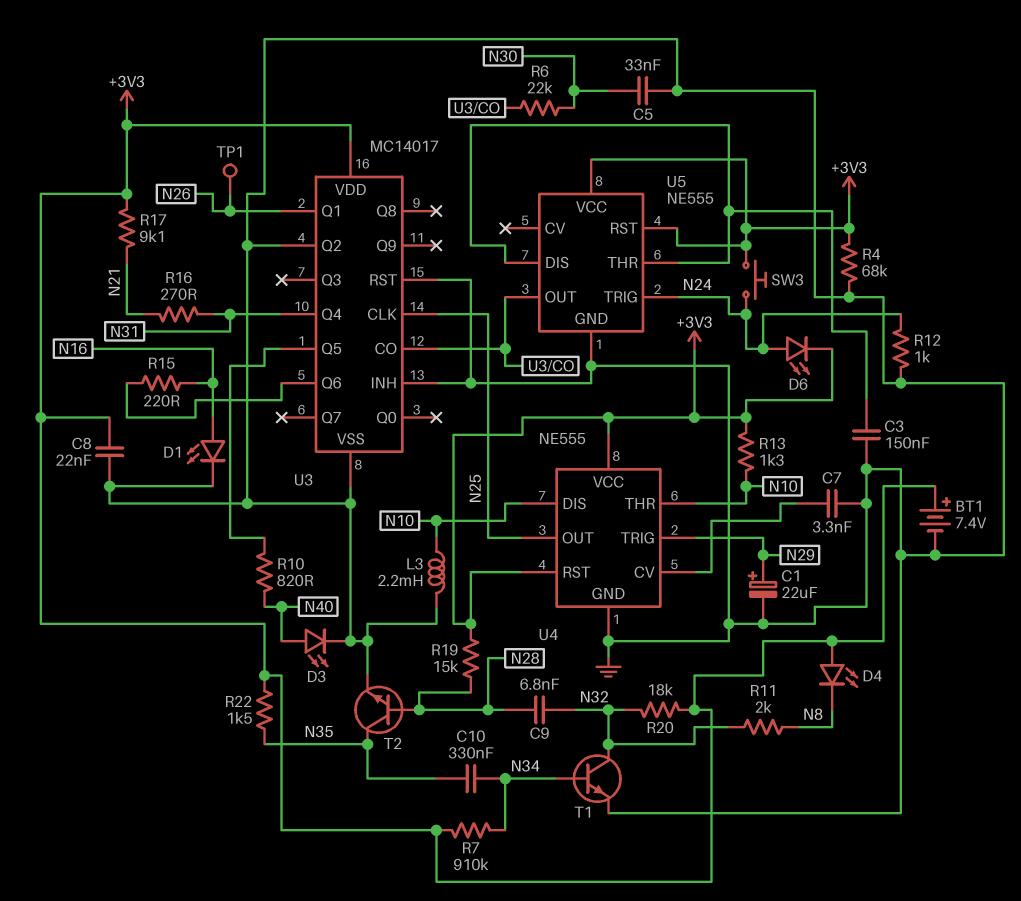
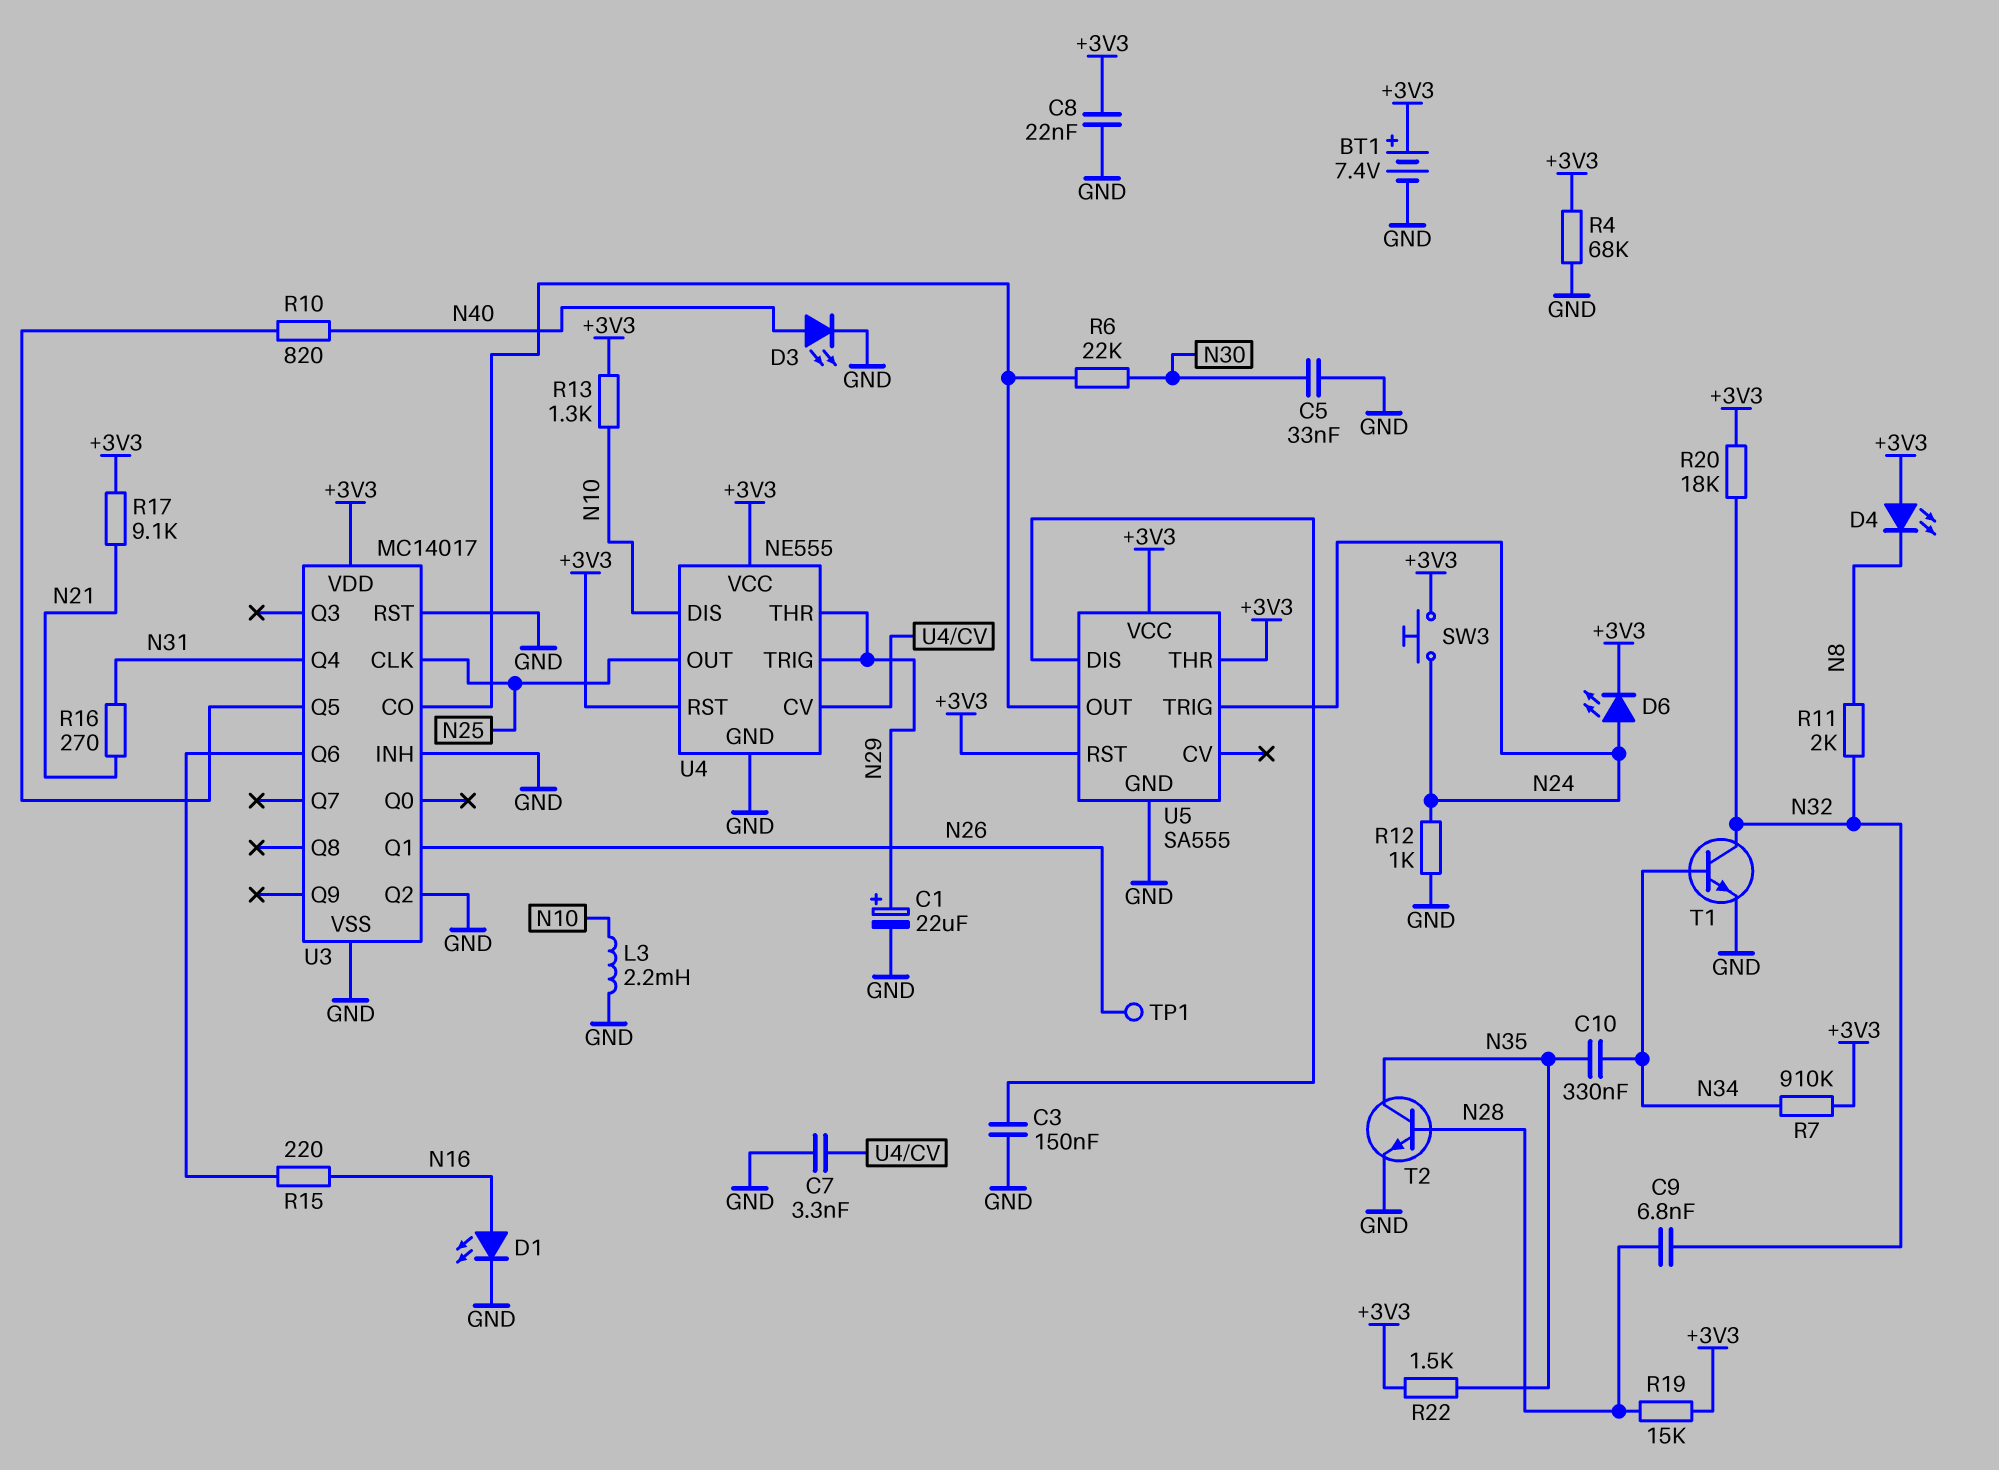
U4 pin THR: N10 -> N29
U5: NE555 -> SA555
U5 pin THR: U5/DIS -> +3V3

